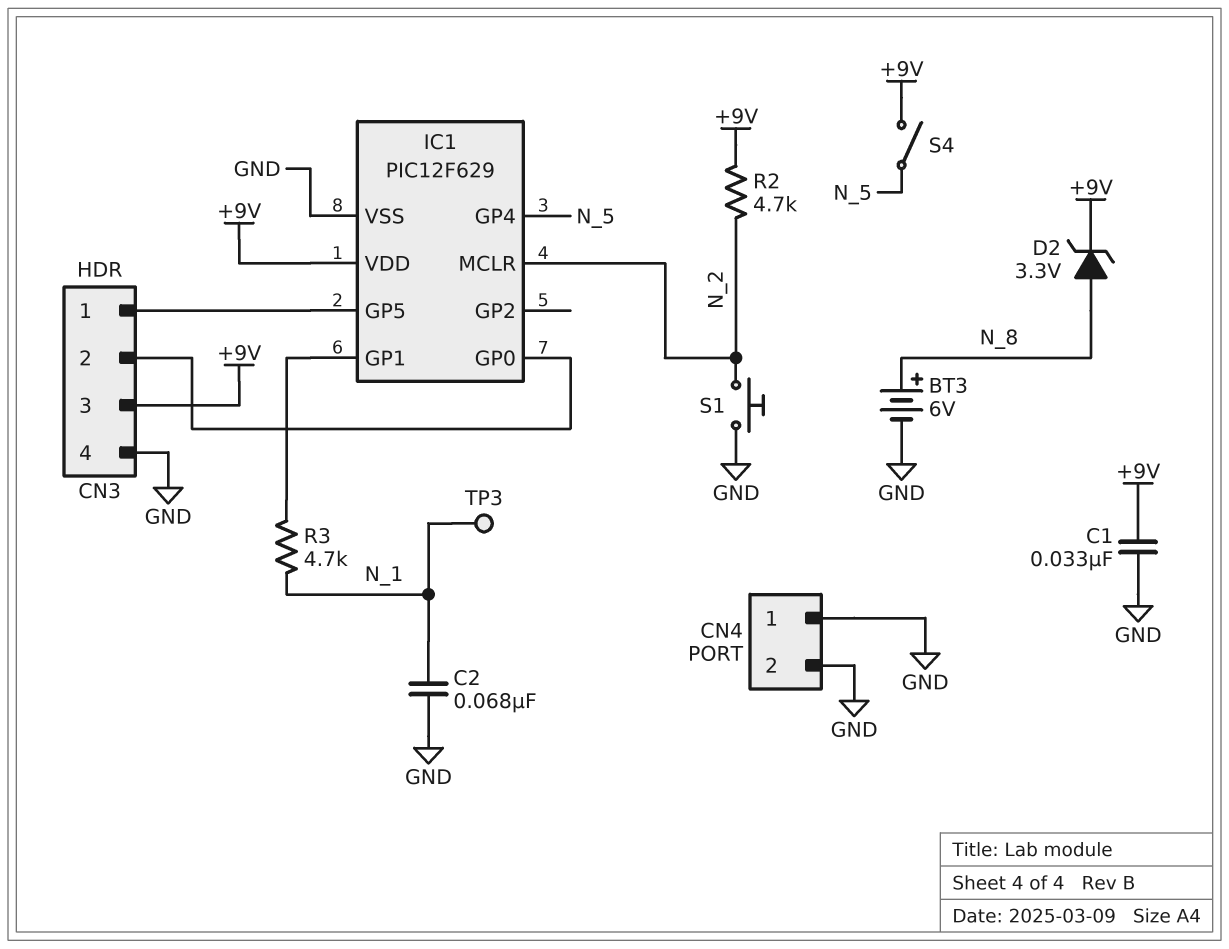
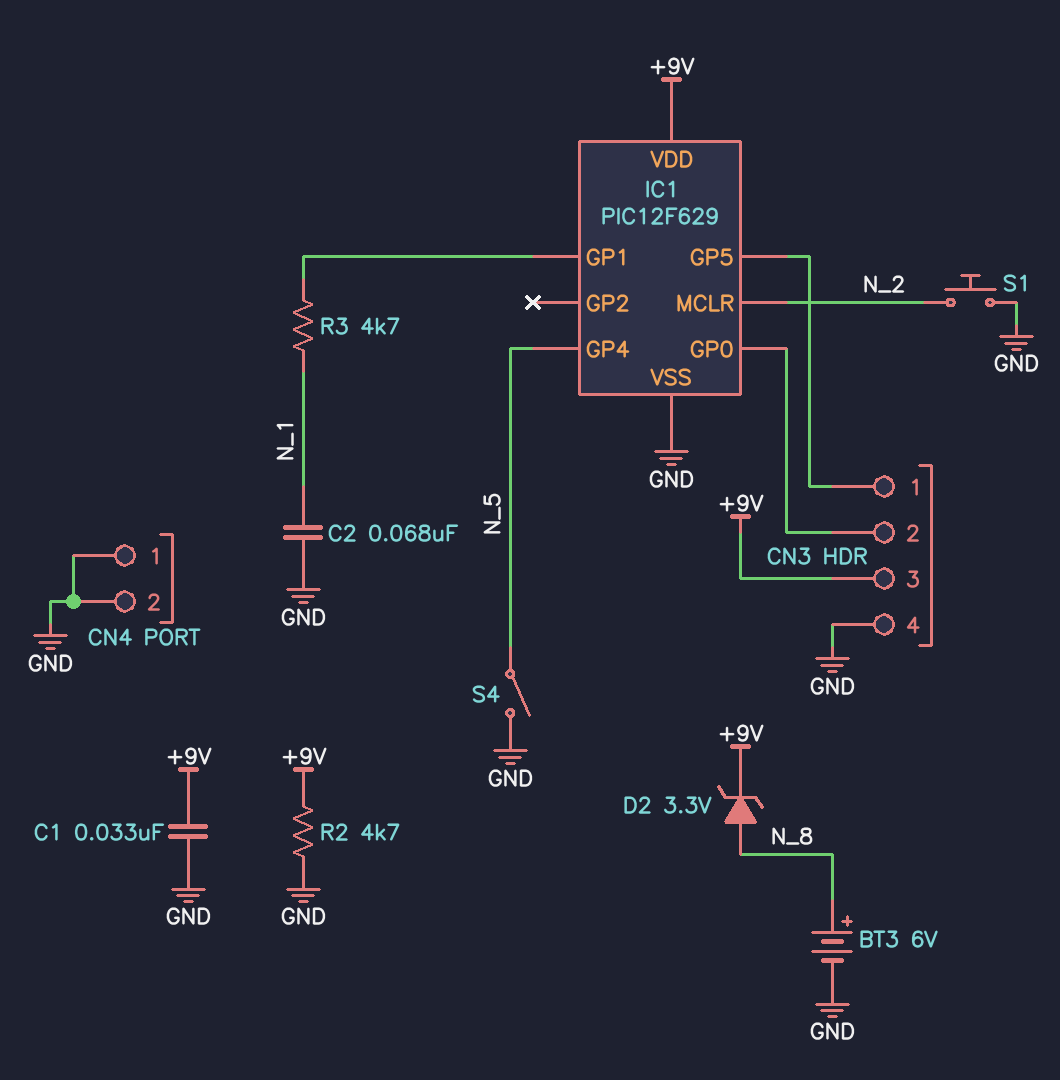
R2: 4.7k (+9V, N_2) -> 4.7k (+9V, GND)
S4: switch (+9V, N_5) -> switch (GND, N_5)
TP3: test point (N_1) -> none

